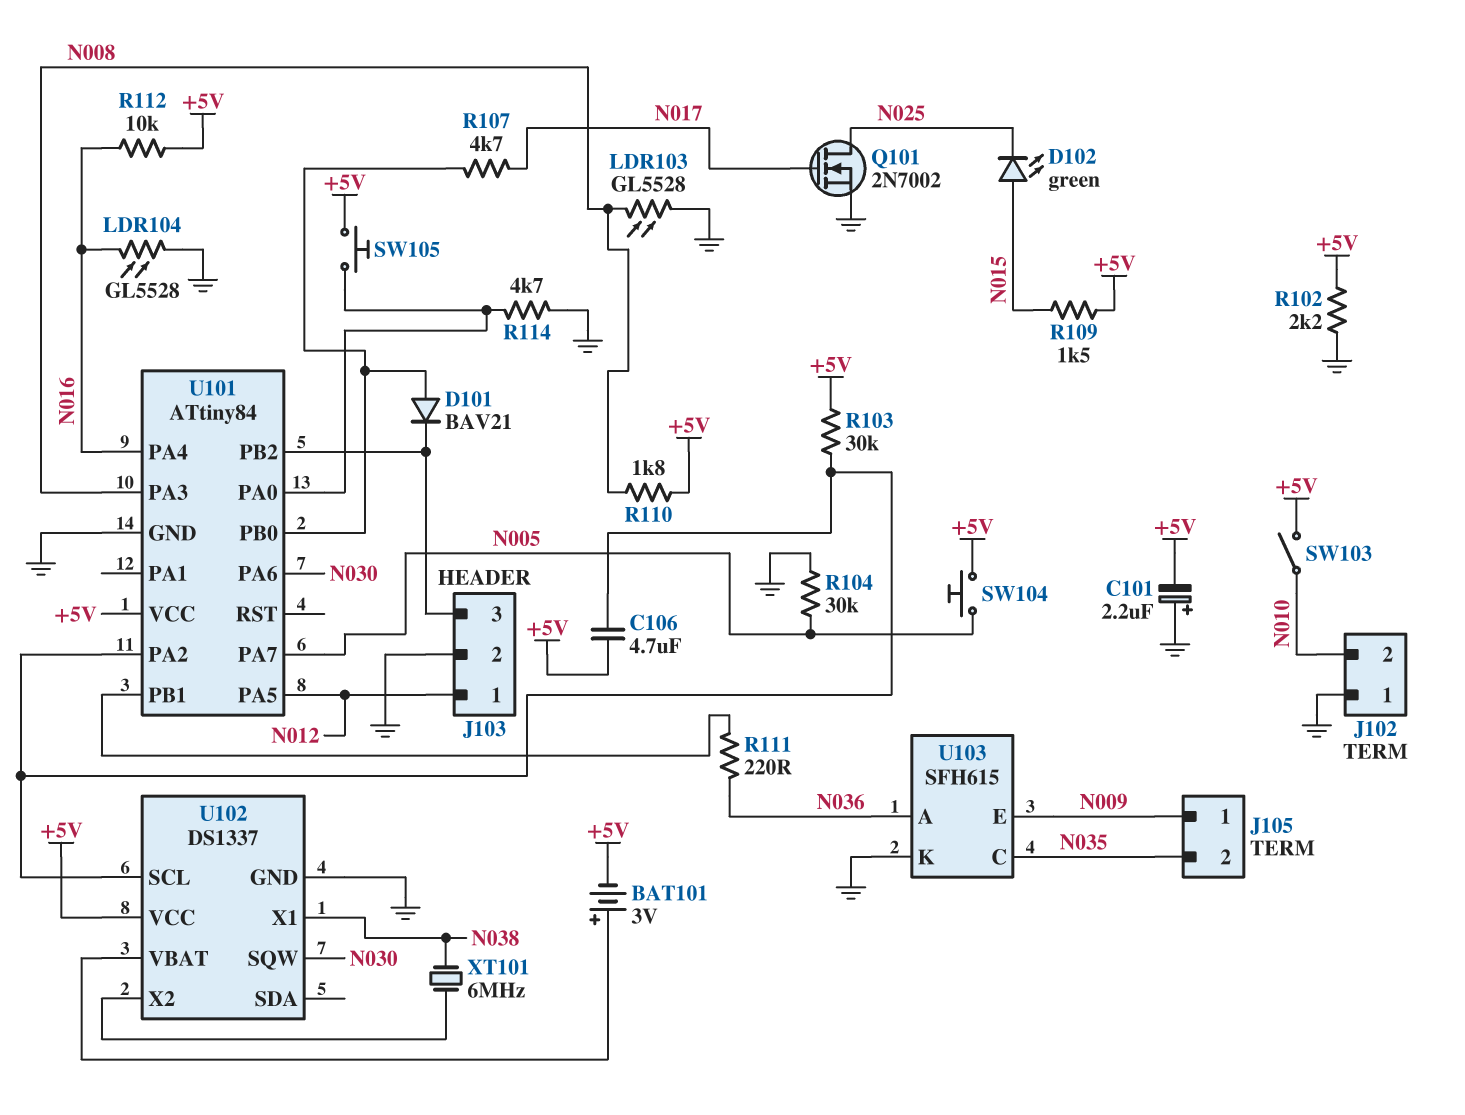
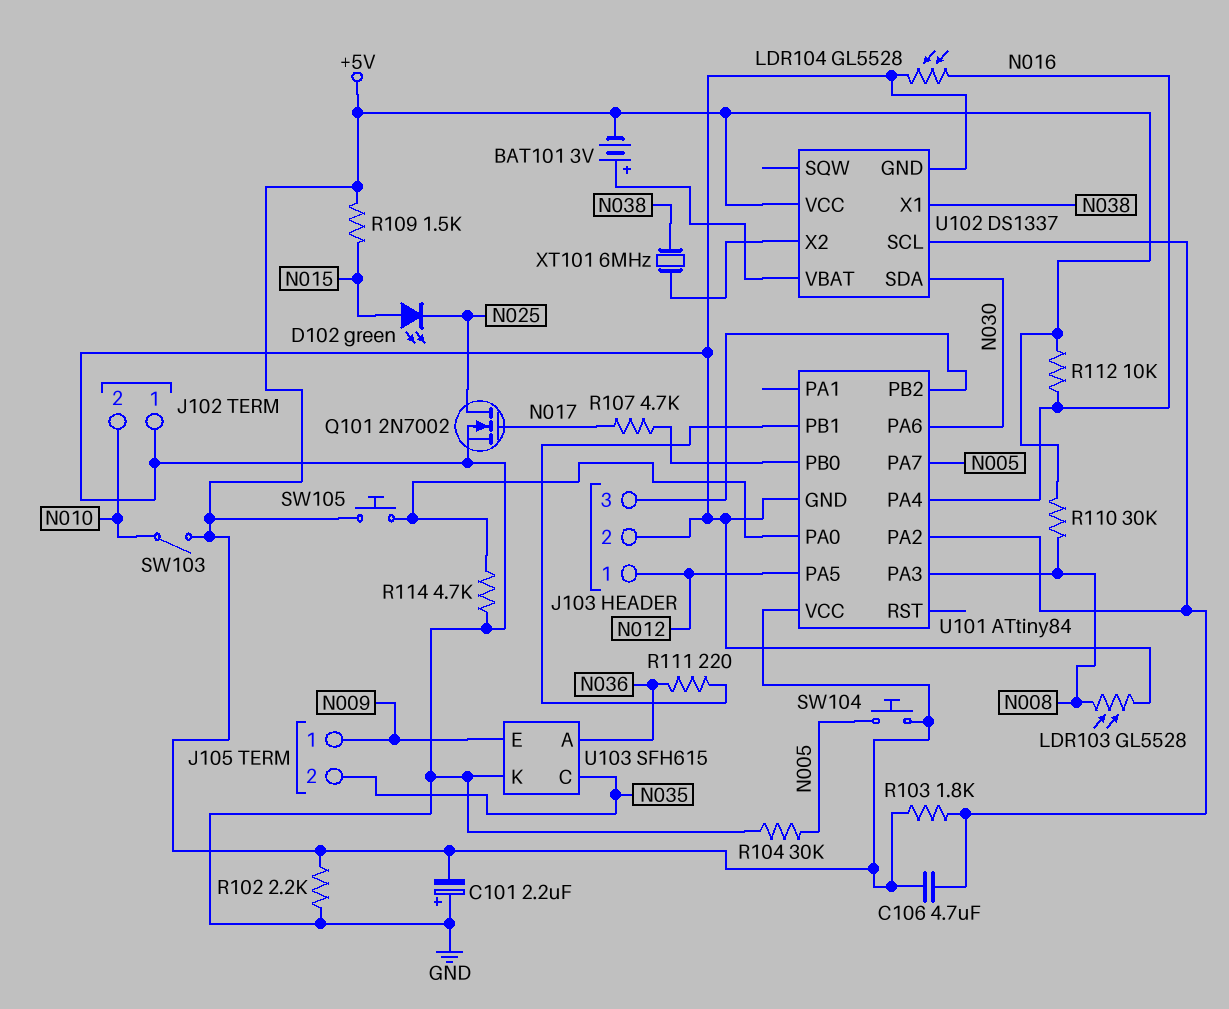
D101: diode BAV21 (A U101/PB0, K J103/3) -> none
R103: 30k (+5V, U101/PA2) -> 1.8k (+5V, U101/PA2)
R110: 1.8k (+5V, N008) -> 30k (+5V, N008)
U102 pin SDA: none -> N030
U102 pin SQW: N030 -> none

